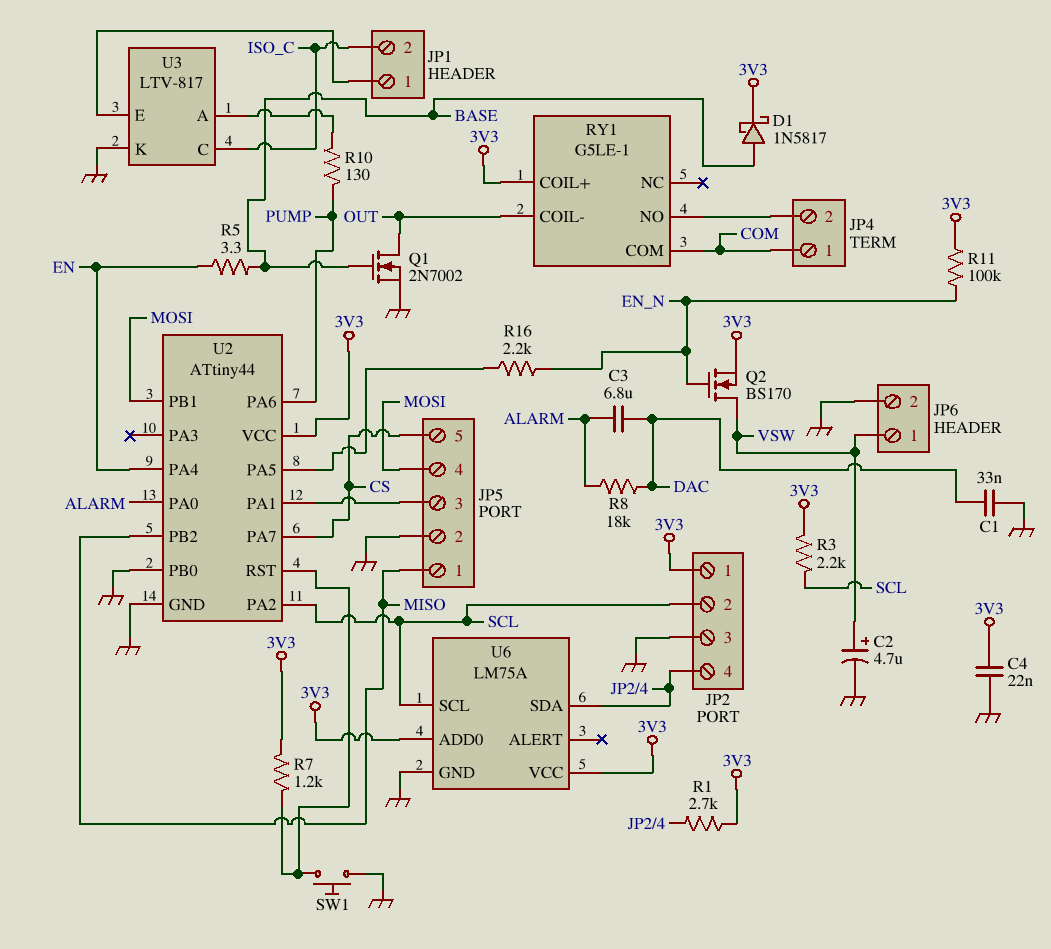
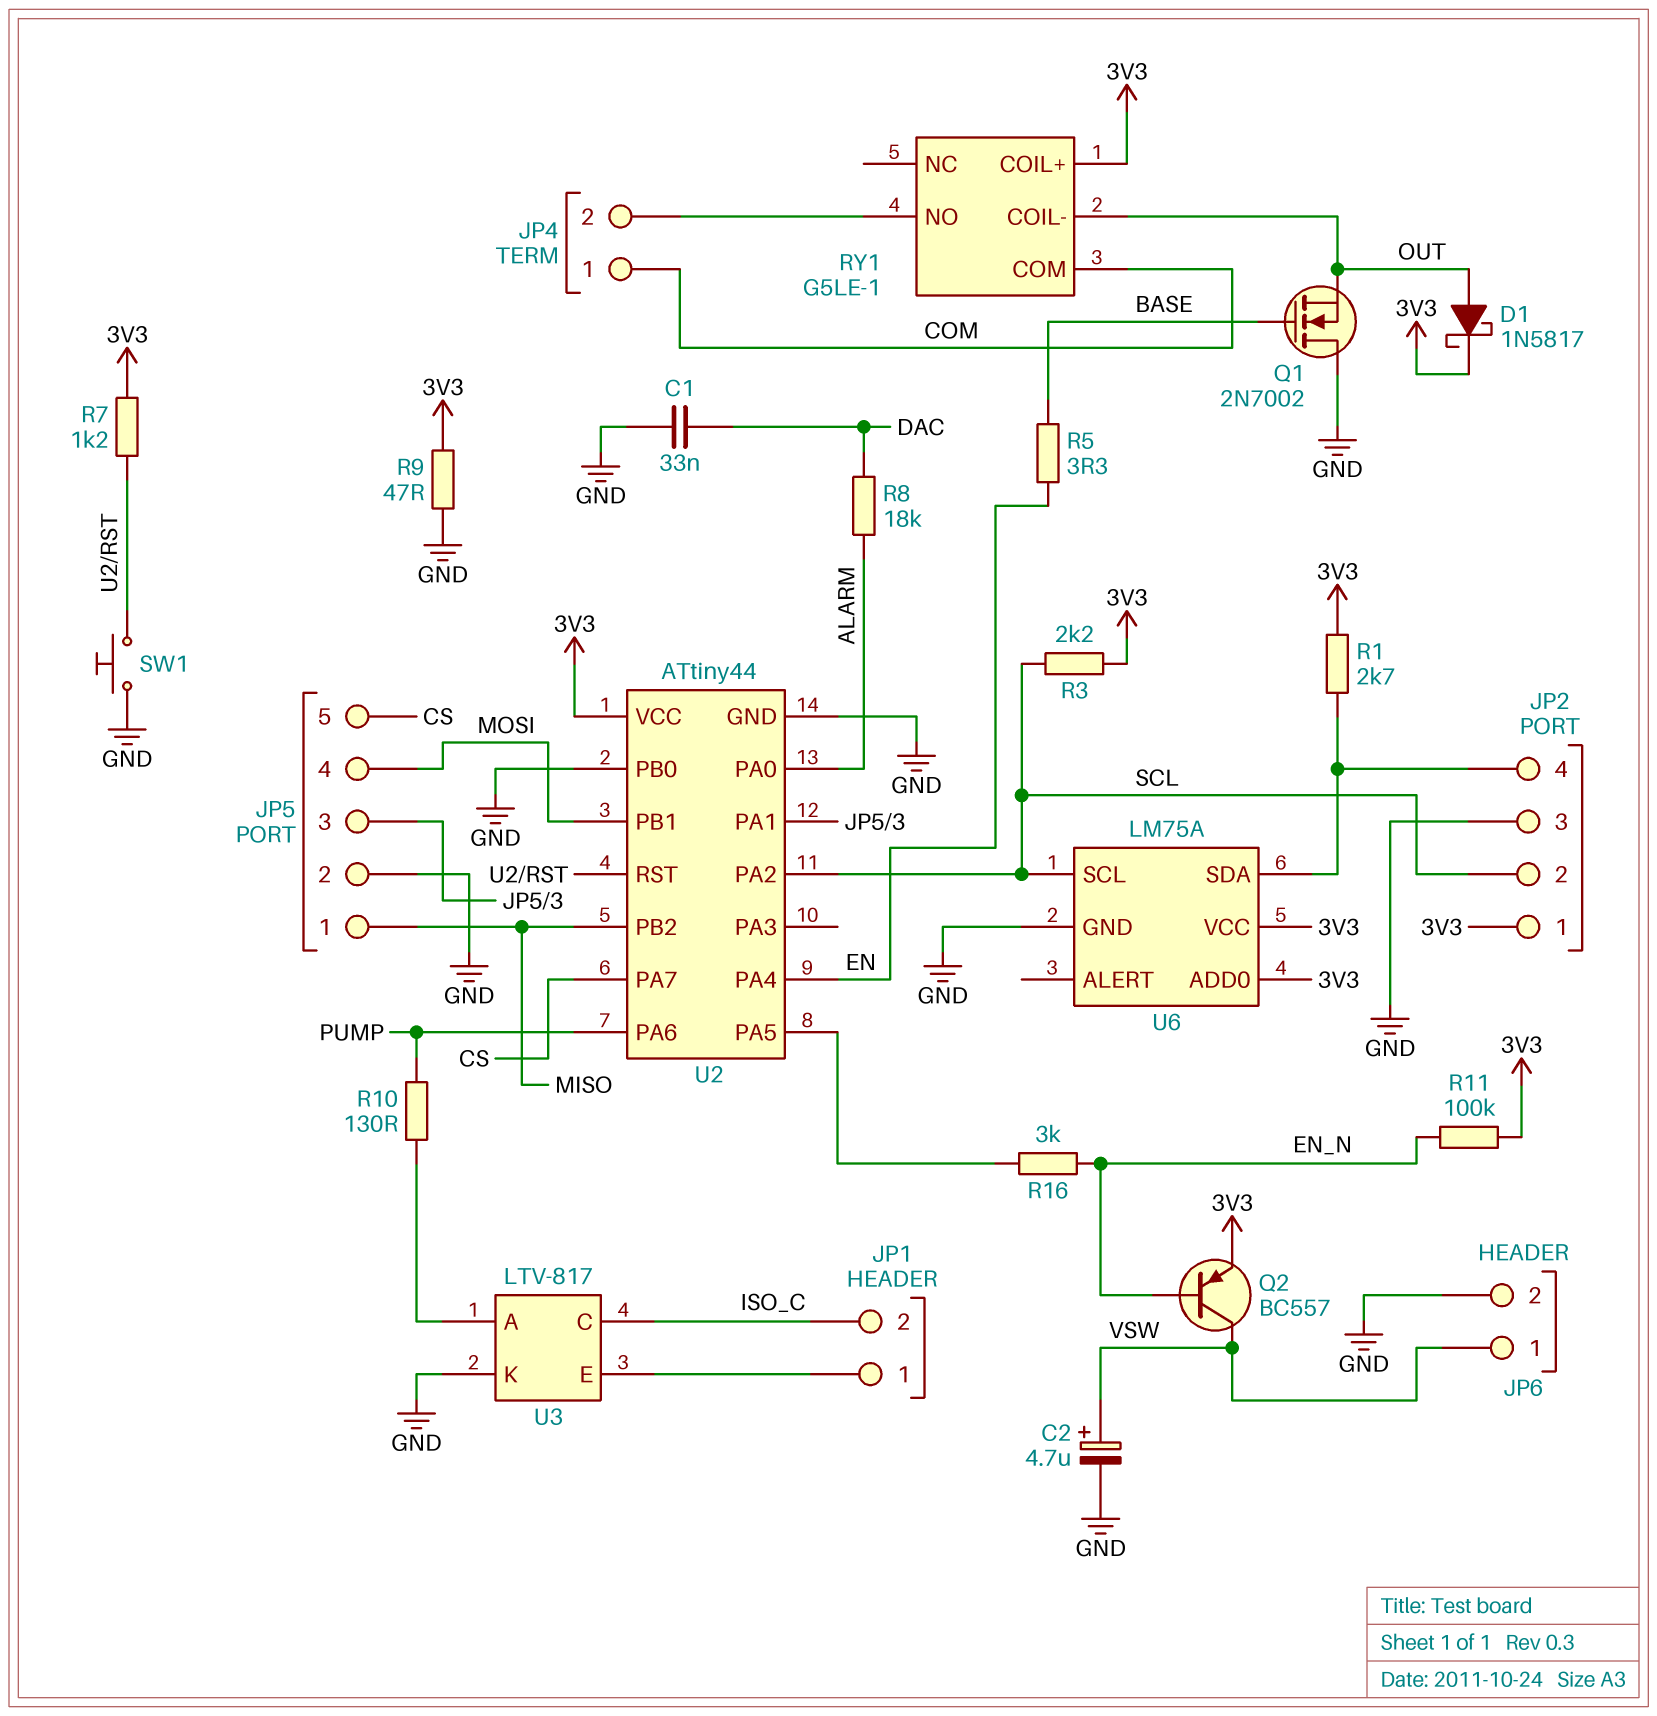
C3: 6.8uF (ALARM, DAC) -> none
C4: 22nF (3V3, GND) -> none
D1: schottky 1N5817 (A BASE, K 3V3) -> schottky 1N5817 (A OUT, K 3V3)
Q1: NMOS 2N7002 (G BASE, D OUT, S GND) -> NMOS 2N7002 (G BASE, D GND, S OUT)
Q2: NMOS BS170 (G EN_N, D VSW, S 3V3) -> PNP BC557 (B EN_N, C VSW, E 3V3)
R9: none -> 47 (3V3, GND)
R16: 2.2k (EN_N, U2/PA5) -> 3k (EN_N, U2/PA5)

